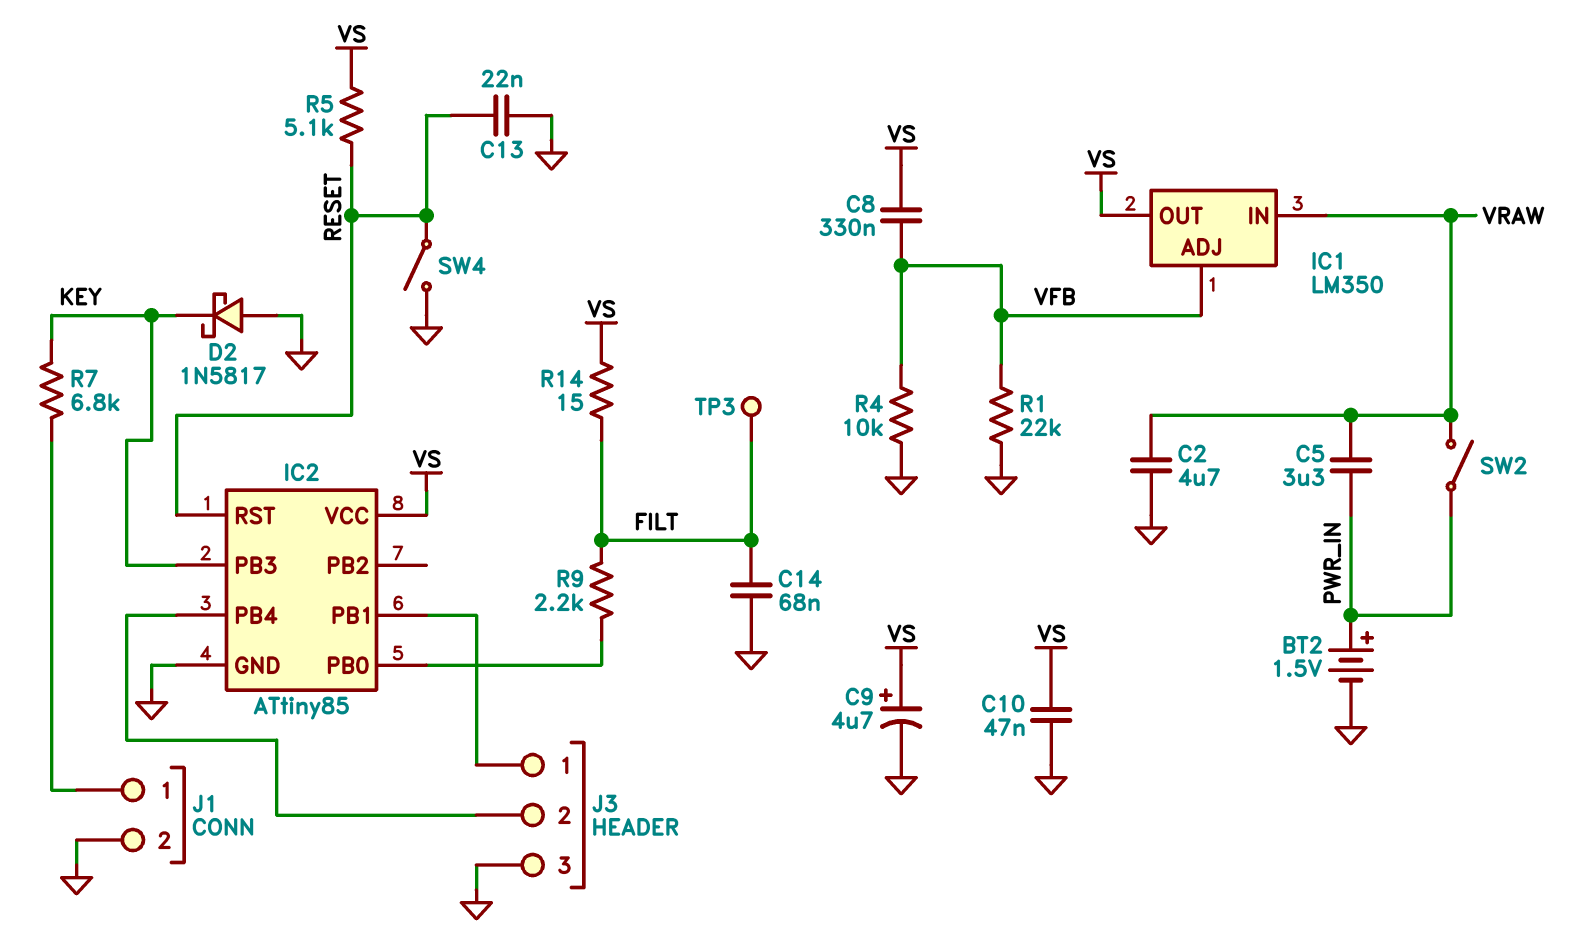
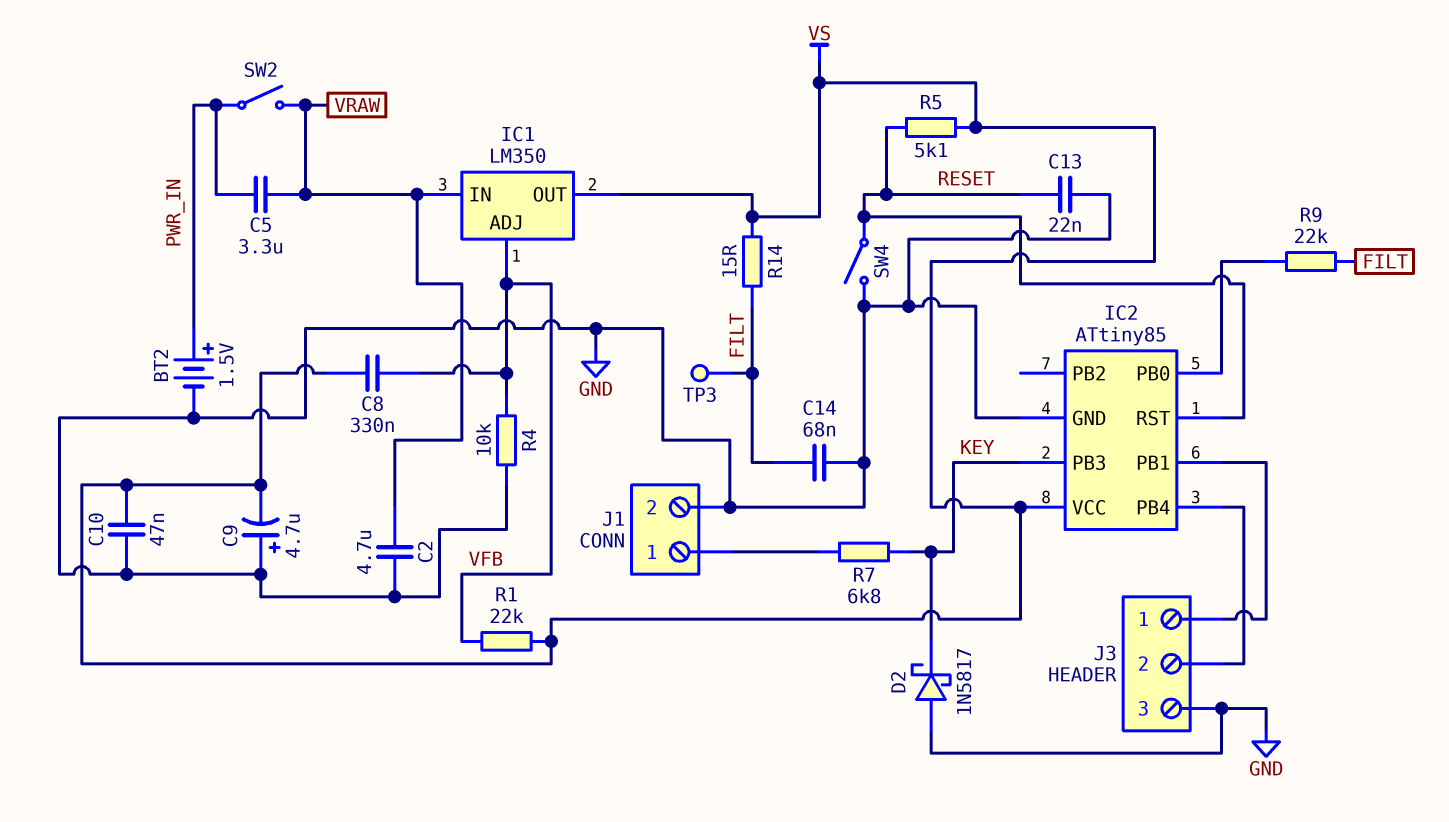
C9: 4.7uF (plus VS, minus GND) -> 4.7uF (plus GND, minus VS)
R1: 22k (GND, VFB) -> 22k (VFB, VS)
R9: 2.2k (FILT, IC2/PB0) -> 22k (FILT, IC2/PB0)

